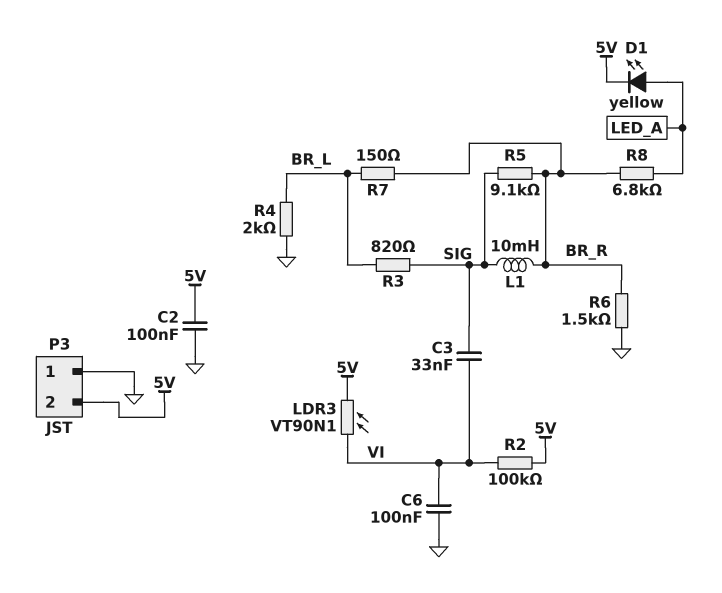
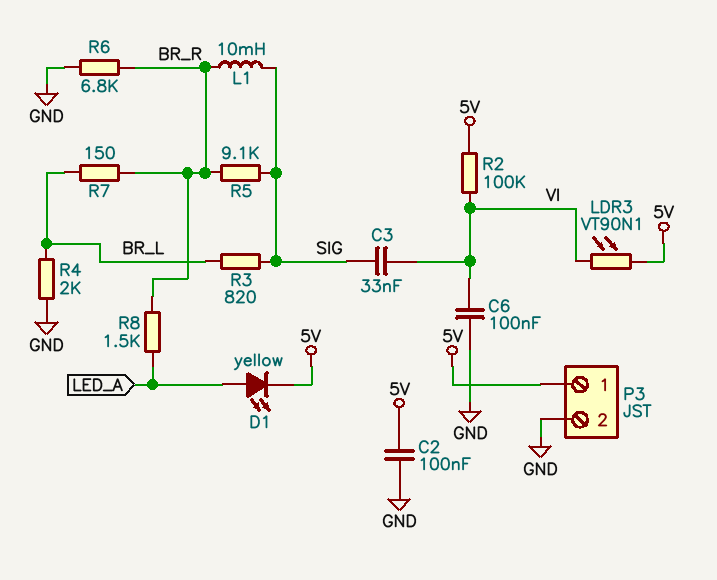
P3 pin 1: GND -> 5V
P3 pin 2: 5V -> GND
R6: 1.5k (BR_R, GND) -> 6.8k (BR_R, GND)
R8: 6.8k (BR_R, LED_A) -> 1.5k (BR_R, LED_A)

